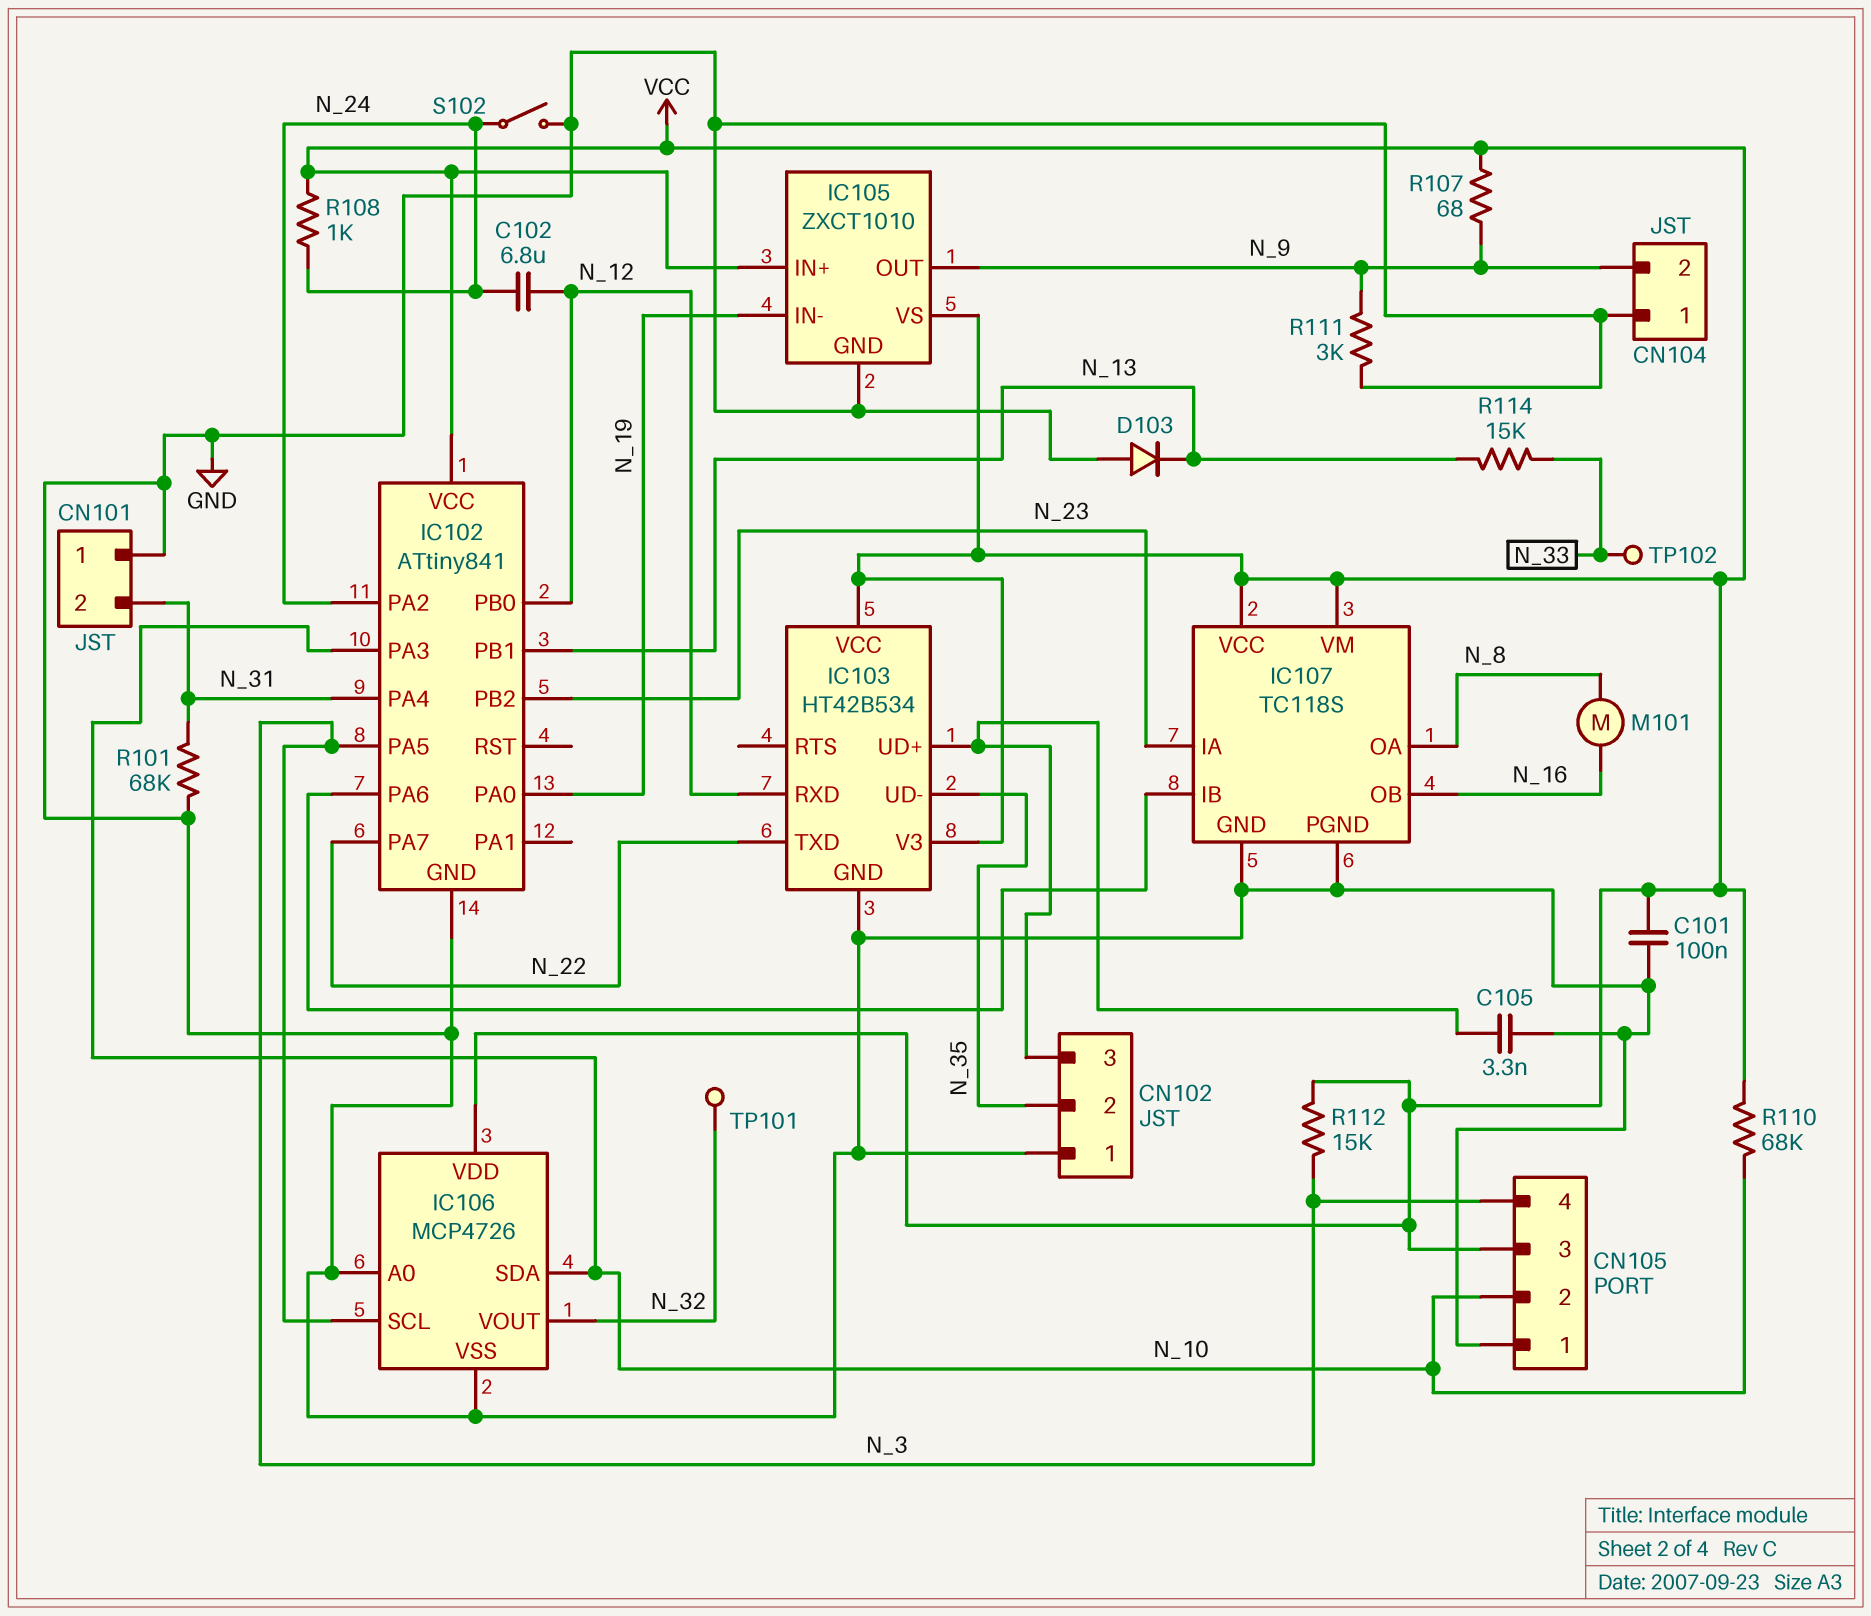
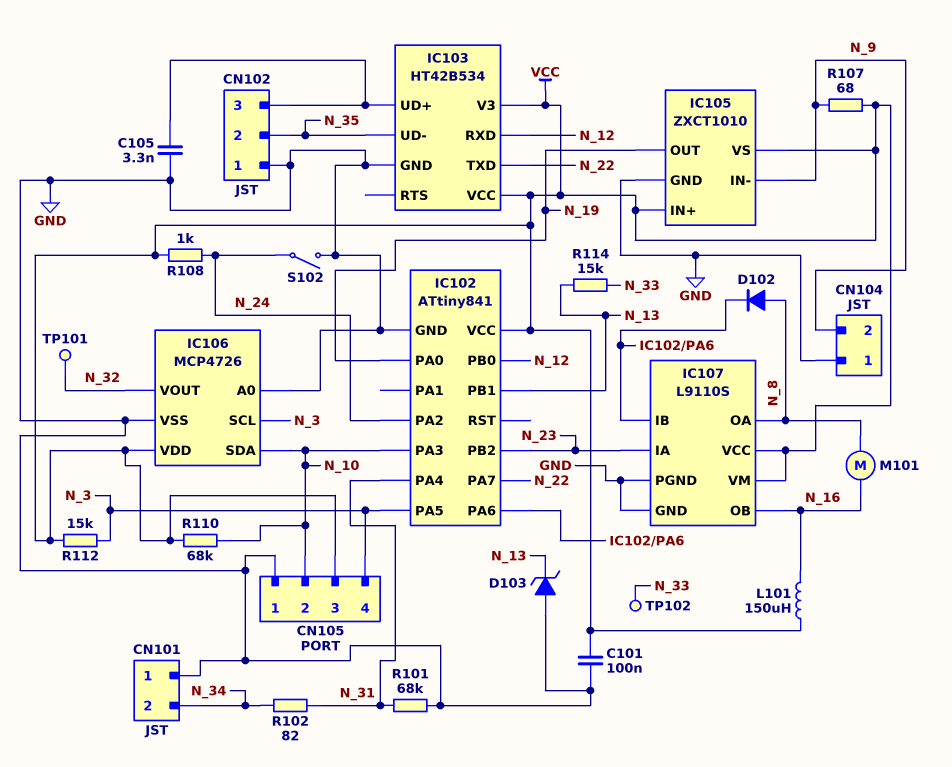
C102: 6.8uF (N_12, N_24) -> none
CN101 pin 2: N_31 -> N_34
D102: none -> diode (A N_8, K IC102/PA6)
D103: diode (A GND, K N_13) -> zener (A GND, K N_13)
IC105 pin IN-: N_19 -> N_9
IC105 pin OUT: N_9 -> N_19
IC107: TC118S -> L9110S
L101: none -> 150uH (N_16, VCC)
R102: none -> 82 (N_31, N_34)
R111: 3k (GND, N_9) -> none

